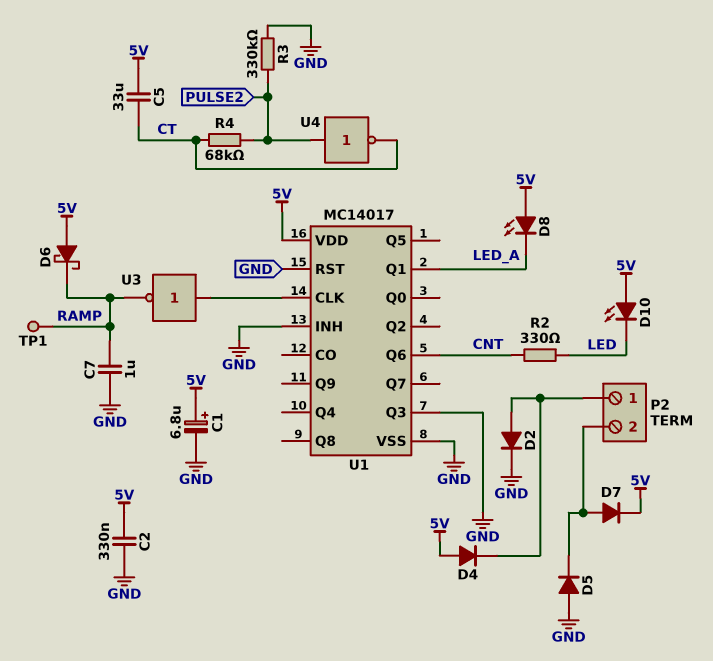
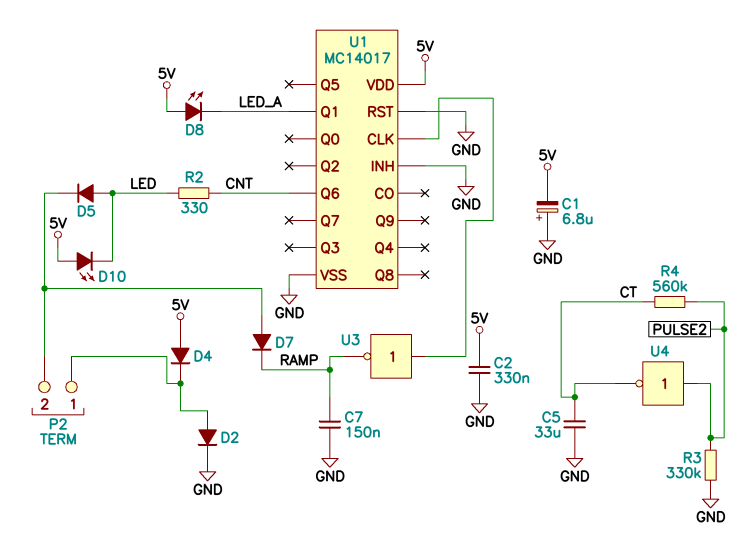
C1: 6.8uF (plus 5V, minus GND) -> 6.8uF (plus GND, minus 5V)
C5: 33uF (5V, CT) -> 33uF (CT, GND)
C7: 1uF (GND, RAMP) -> 150nF (GND, RAMP)
D5: diode (A GND, K P2/2) -> diode (A LED, K P2/2)
D6: schottky (A 5V, K RAMP) -> none
D7: diode (A P2/2, K 5V) -> diode (A P2/2, K RAMP)
R4: 68k (CT, PULSE2) -> 560k (CT, PULSE2)
TP1: test point (RAMP) -> none
U1 pin Q3: GND -> none

